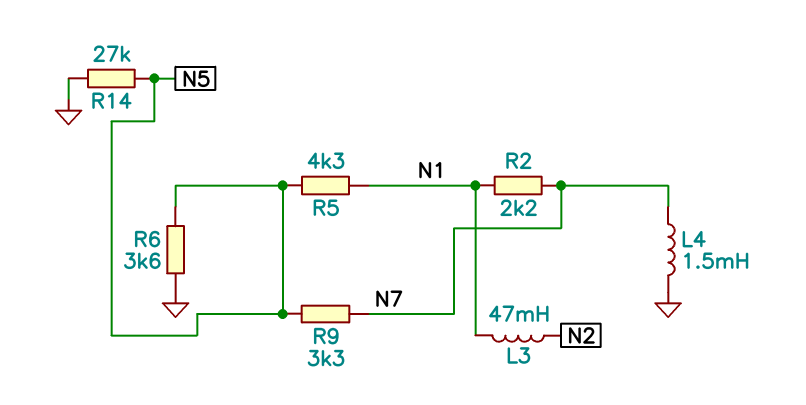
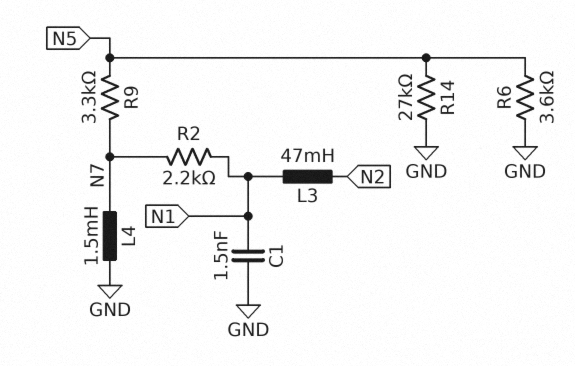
C1: none -> 1.5nF (GND, N1)
R5: 4.3k (N1, N5) -> none

